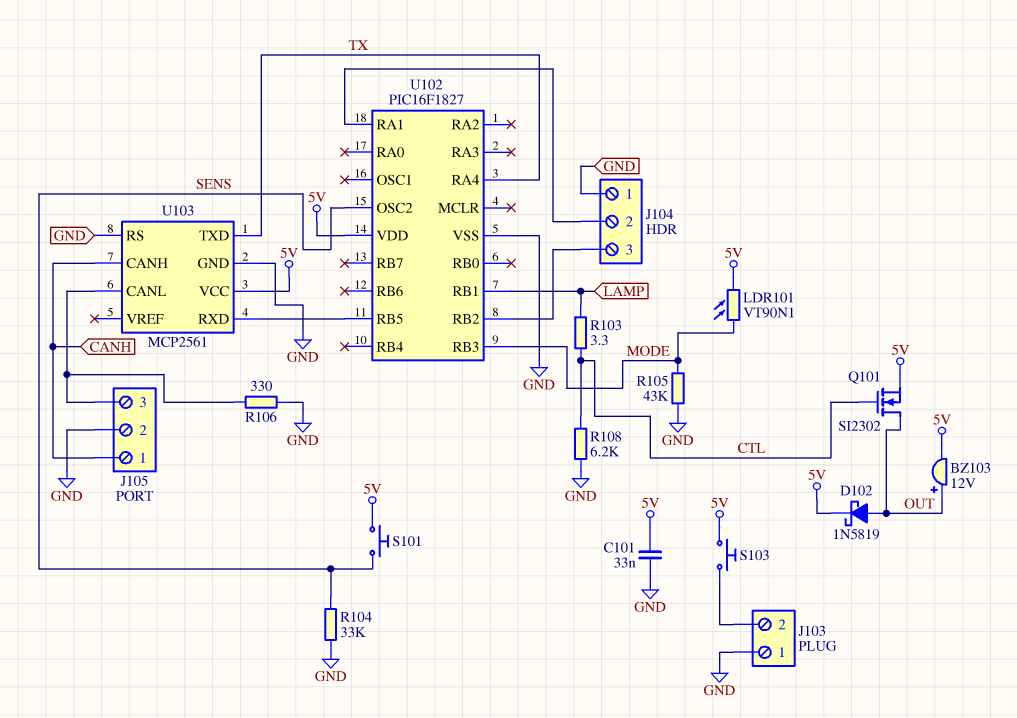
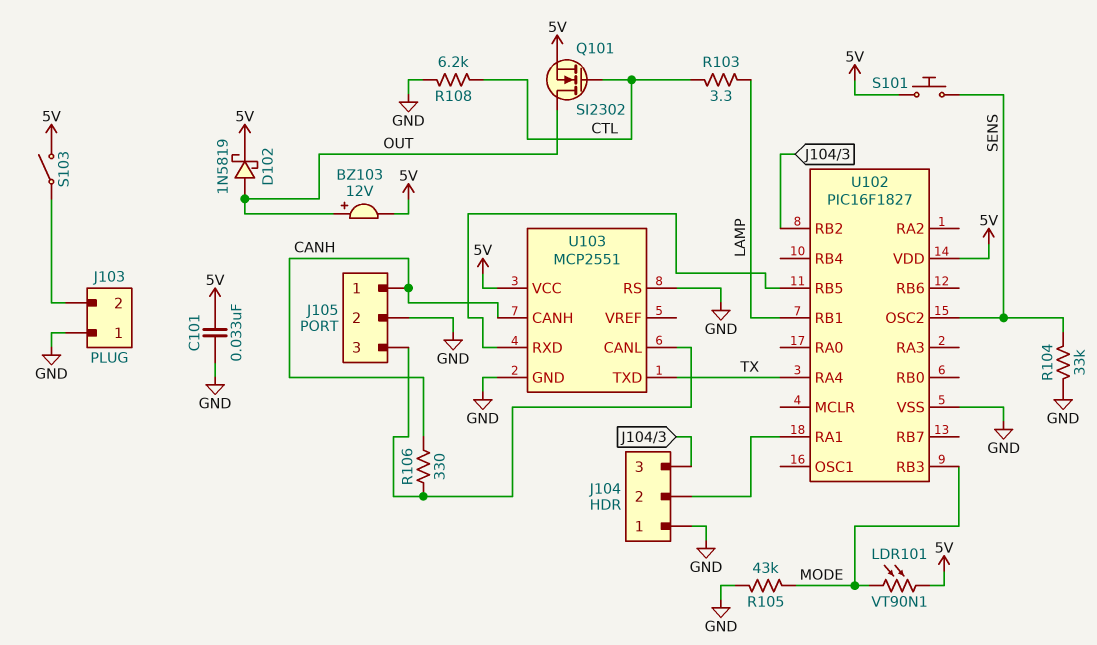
R106: 330 (GND, J105/3) -> 330 (CANH, J105/3)
S103: button (5V, J103/2) -> switch (5V, J103/2)
U103: MCP2561 -> MCP2551

